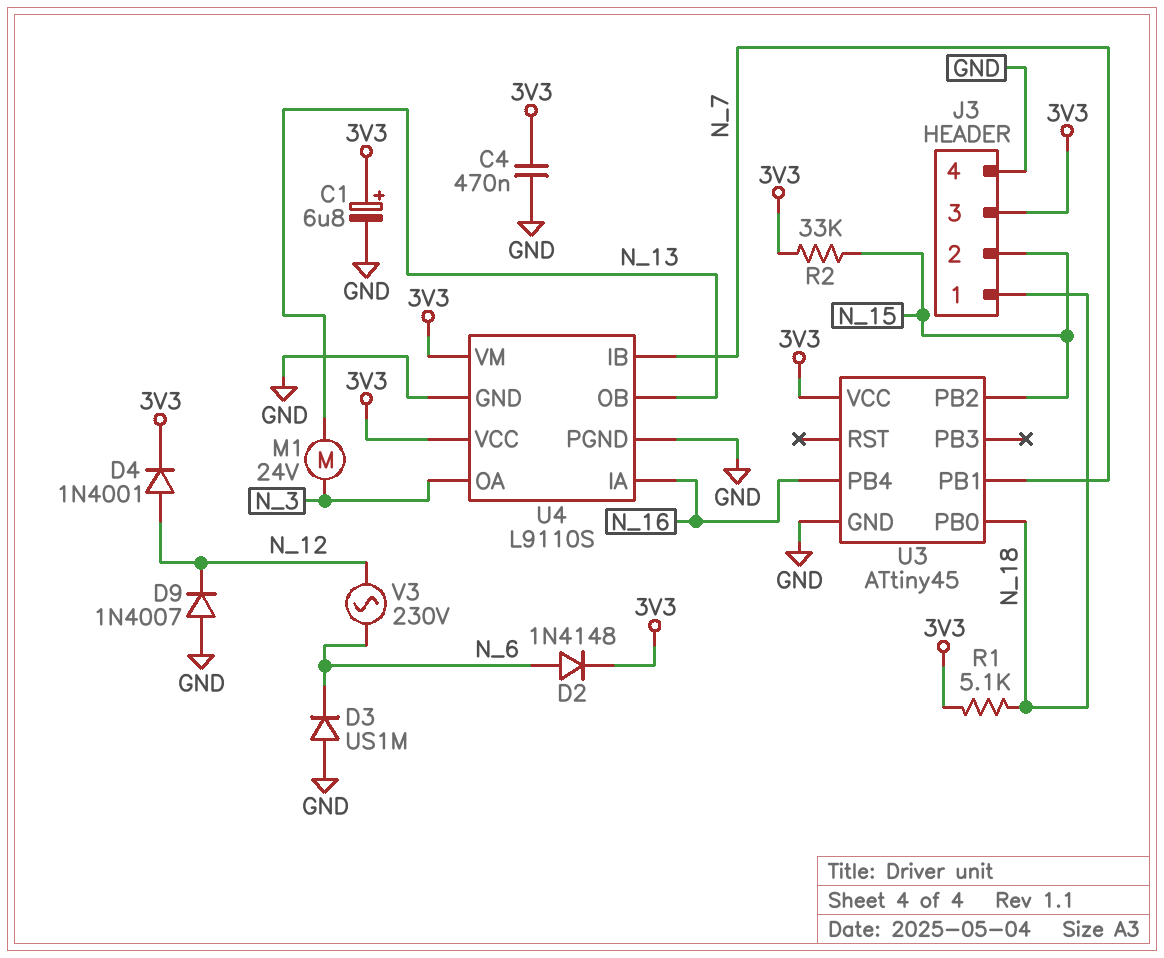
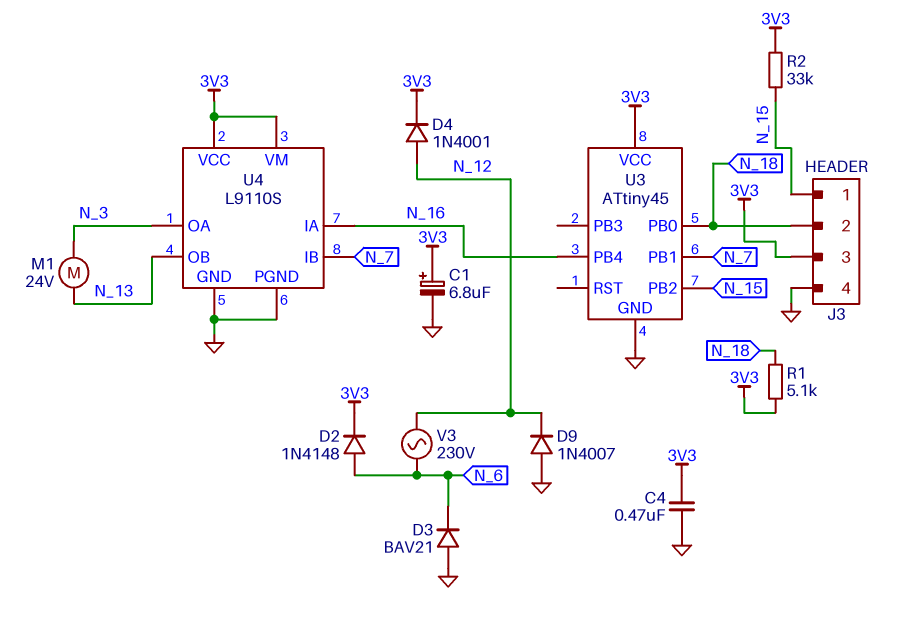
D3: diode US1M (A GND, K N_6) -> diode BAV21 (A GND, K N_6)
J3 pin 1: N_18 -> N_15
J3 pin 2: N_15 -> N_18

